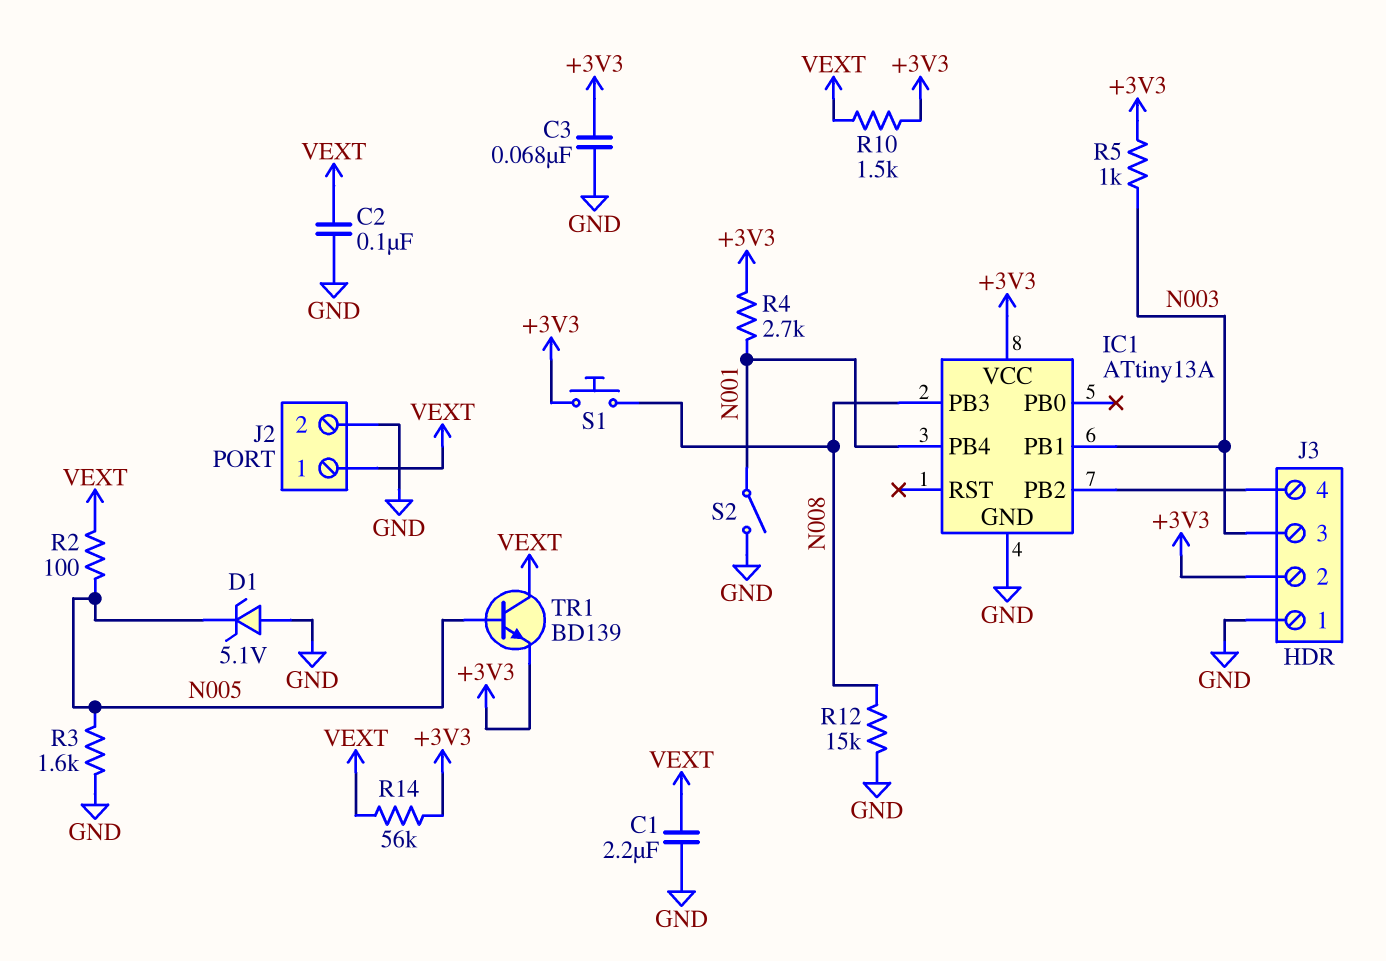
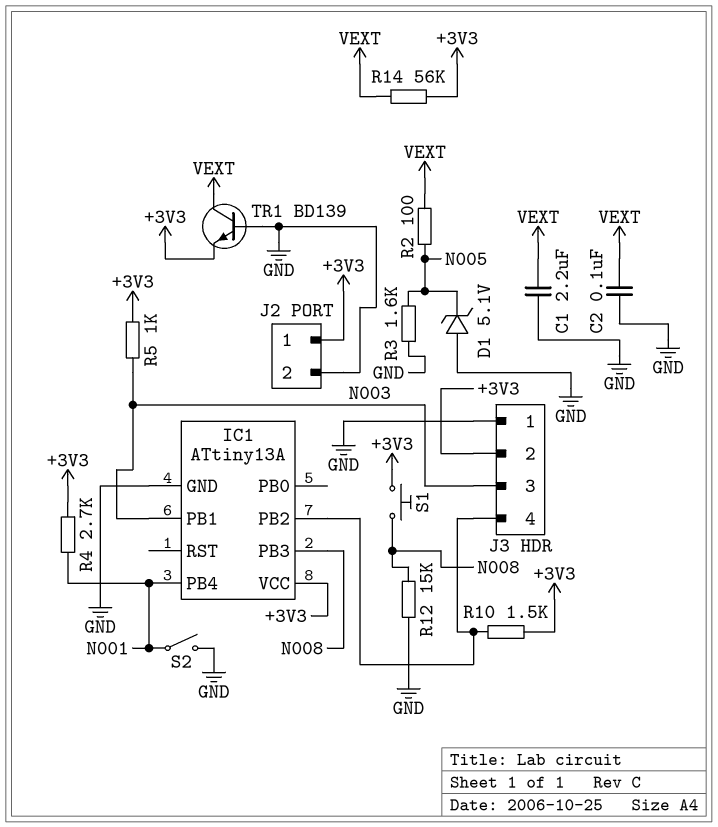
C3: 68nF (+3V3, GND) -> none
J2 pin 1: VEXT -> +3V3
R10: 1.5k (+3V3, VEXT) -> 1.5k (+3V3, IC1/PB2)
TR1: NPN BD139 (B N005, C VEXT, E +3V3) -> NPN BD139 (B GND, C VEXT, E +3V3)

